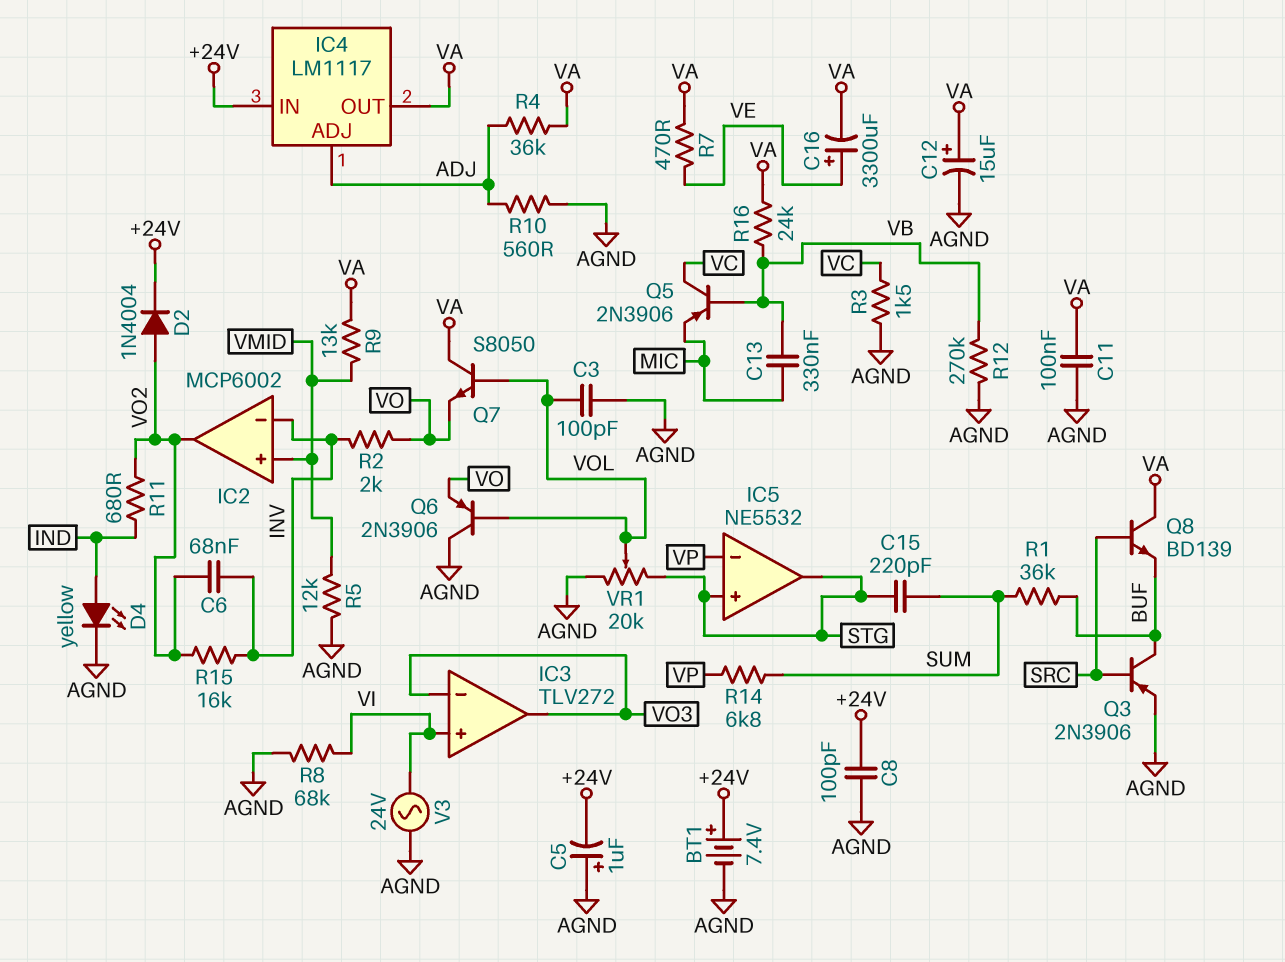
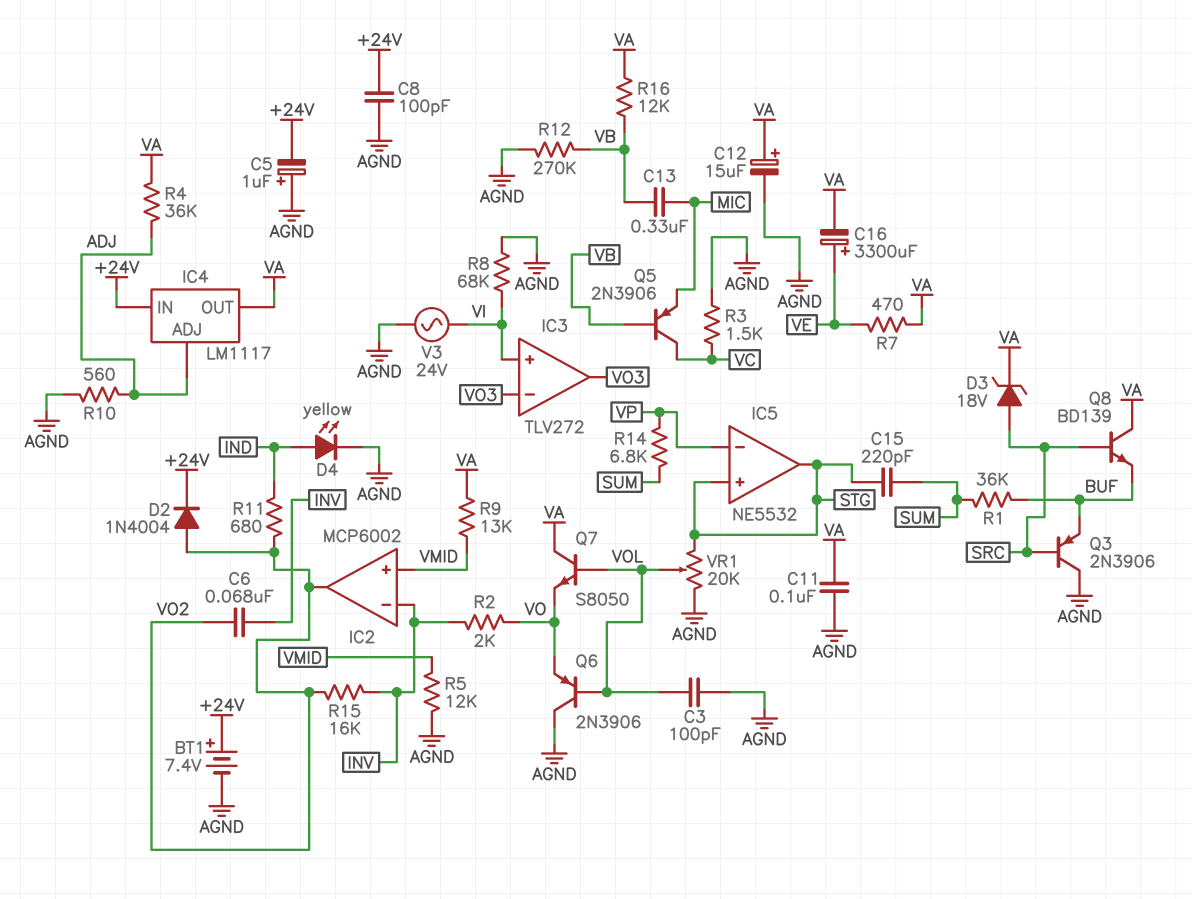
D3: none -> zener 18V (A SRC, K VA)
Q3: PNP 2N3906 (B SRC, C BUF, E AGND) -> PNP 2N3906 (B SRC, C AGND, E BUF)
R16: 24k (VA, VB) -> 12k (VA, VB)

